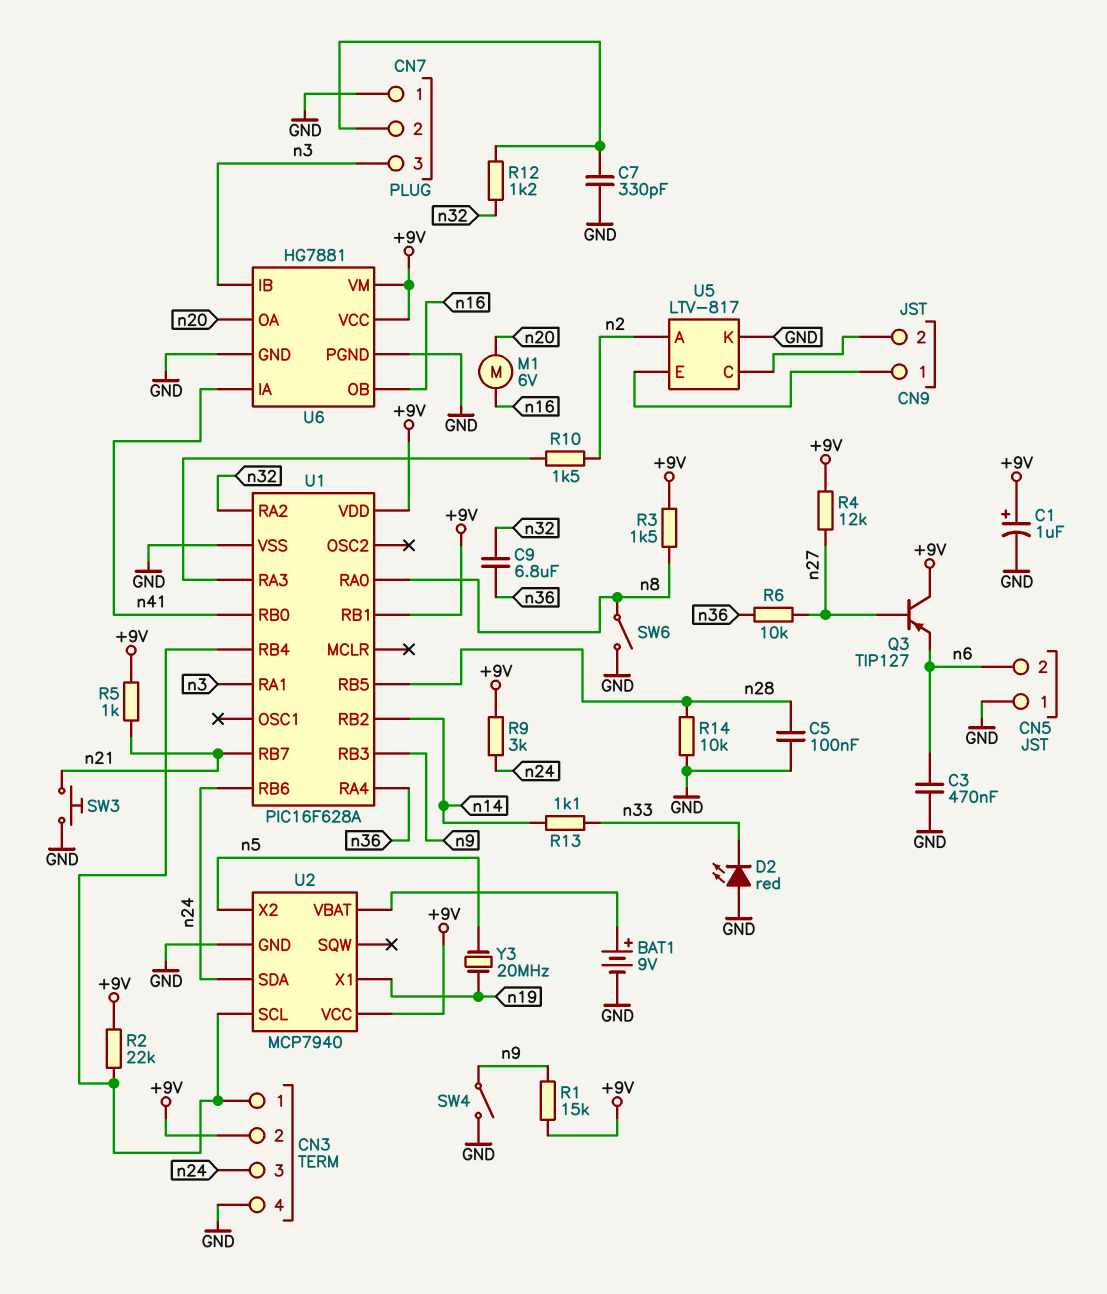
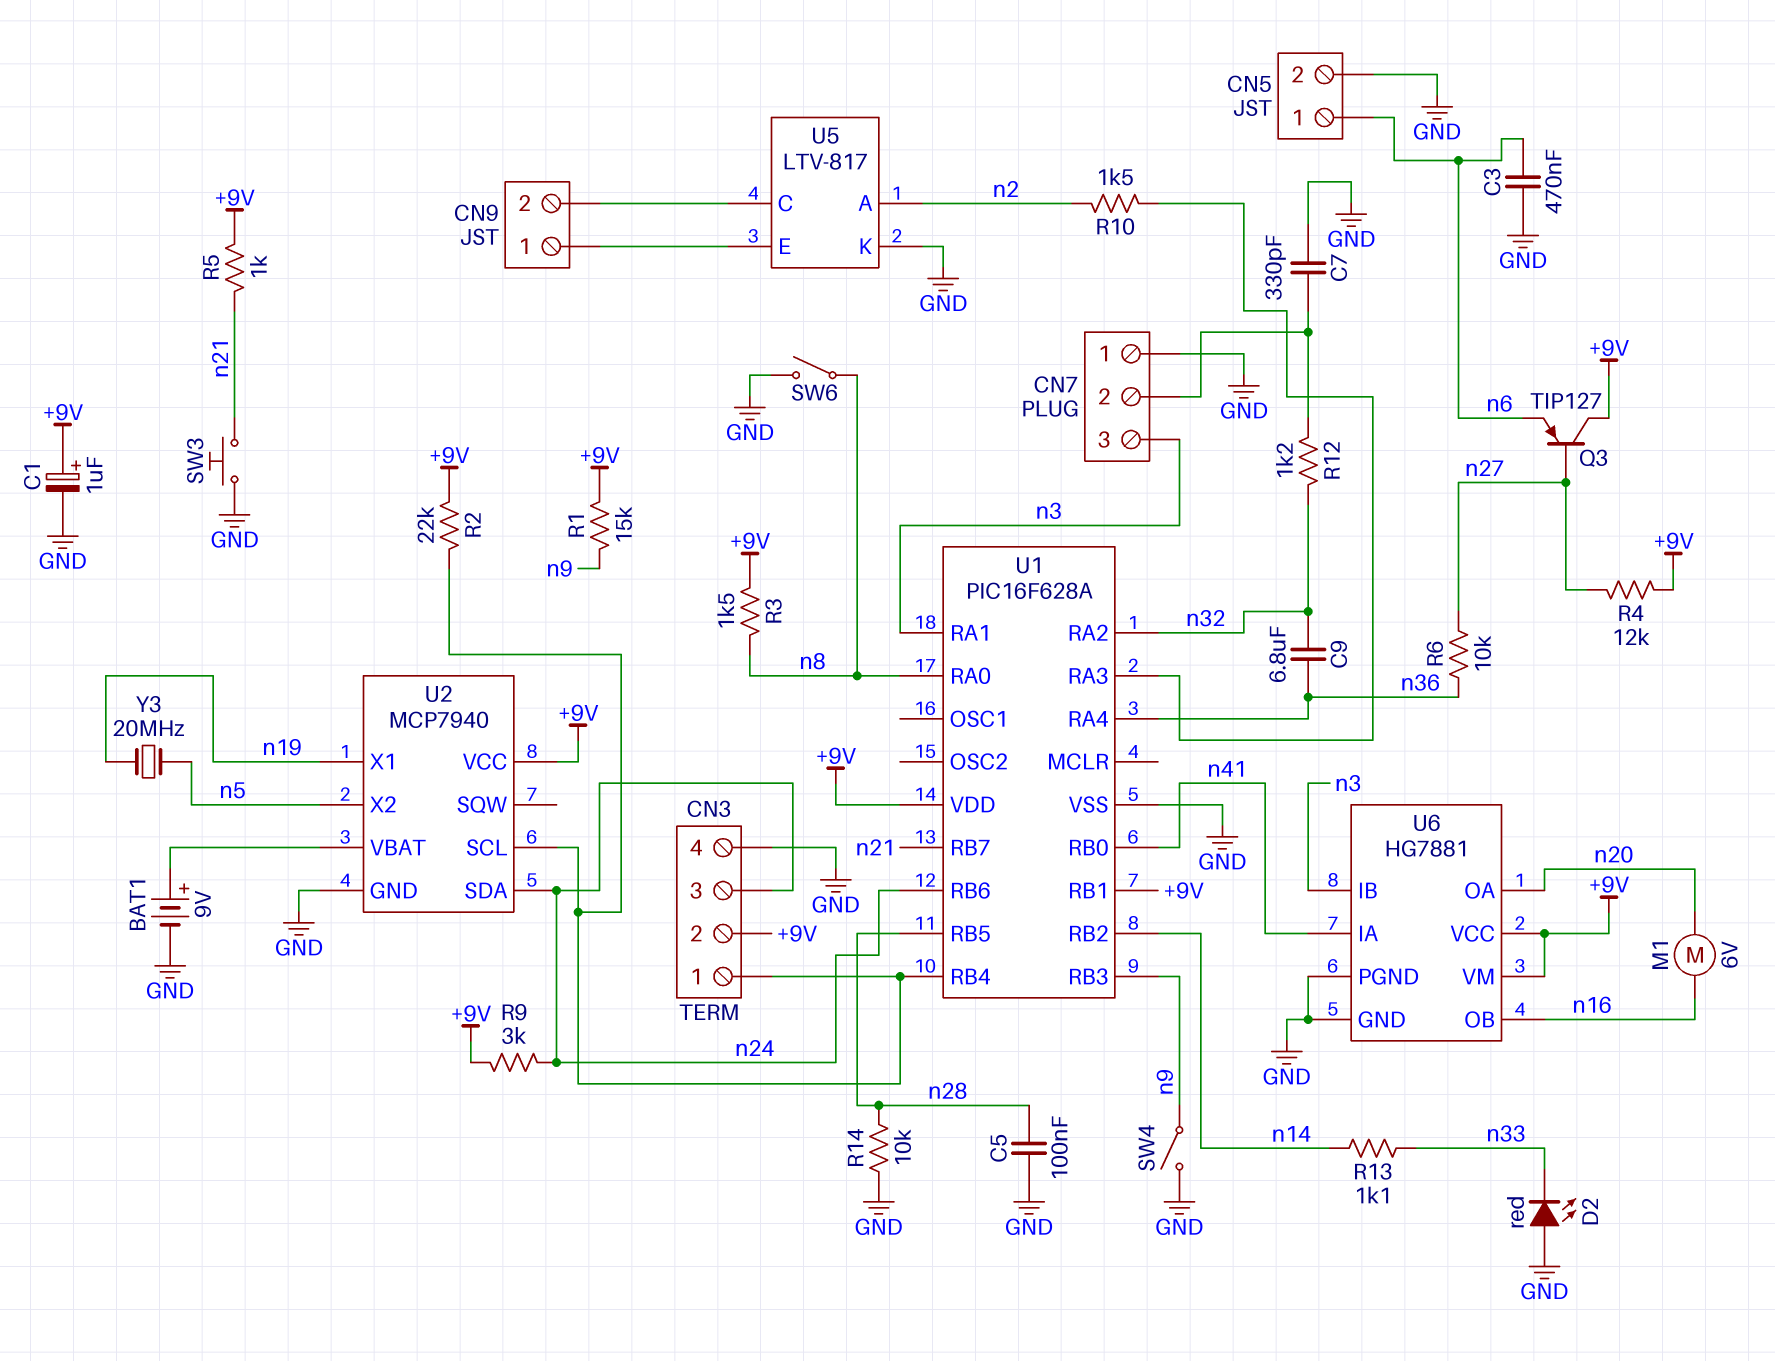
CN5 pin 1: GND -> n6
CN5 pin 2: n6 -> GND

